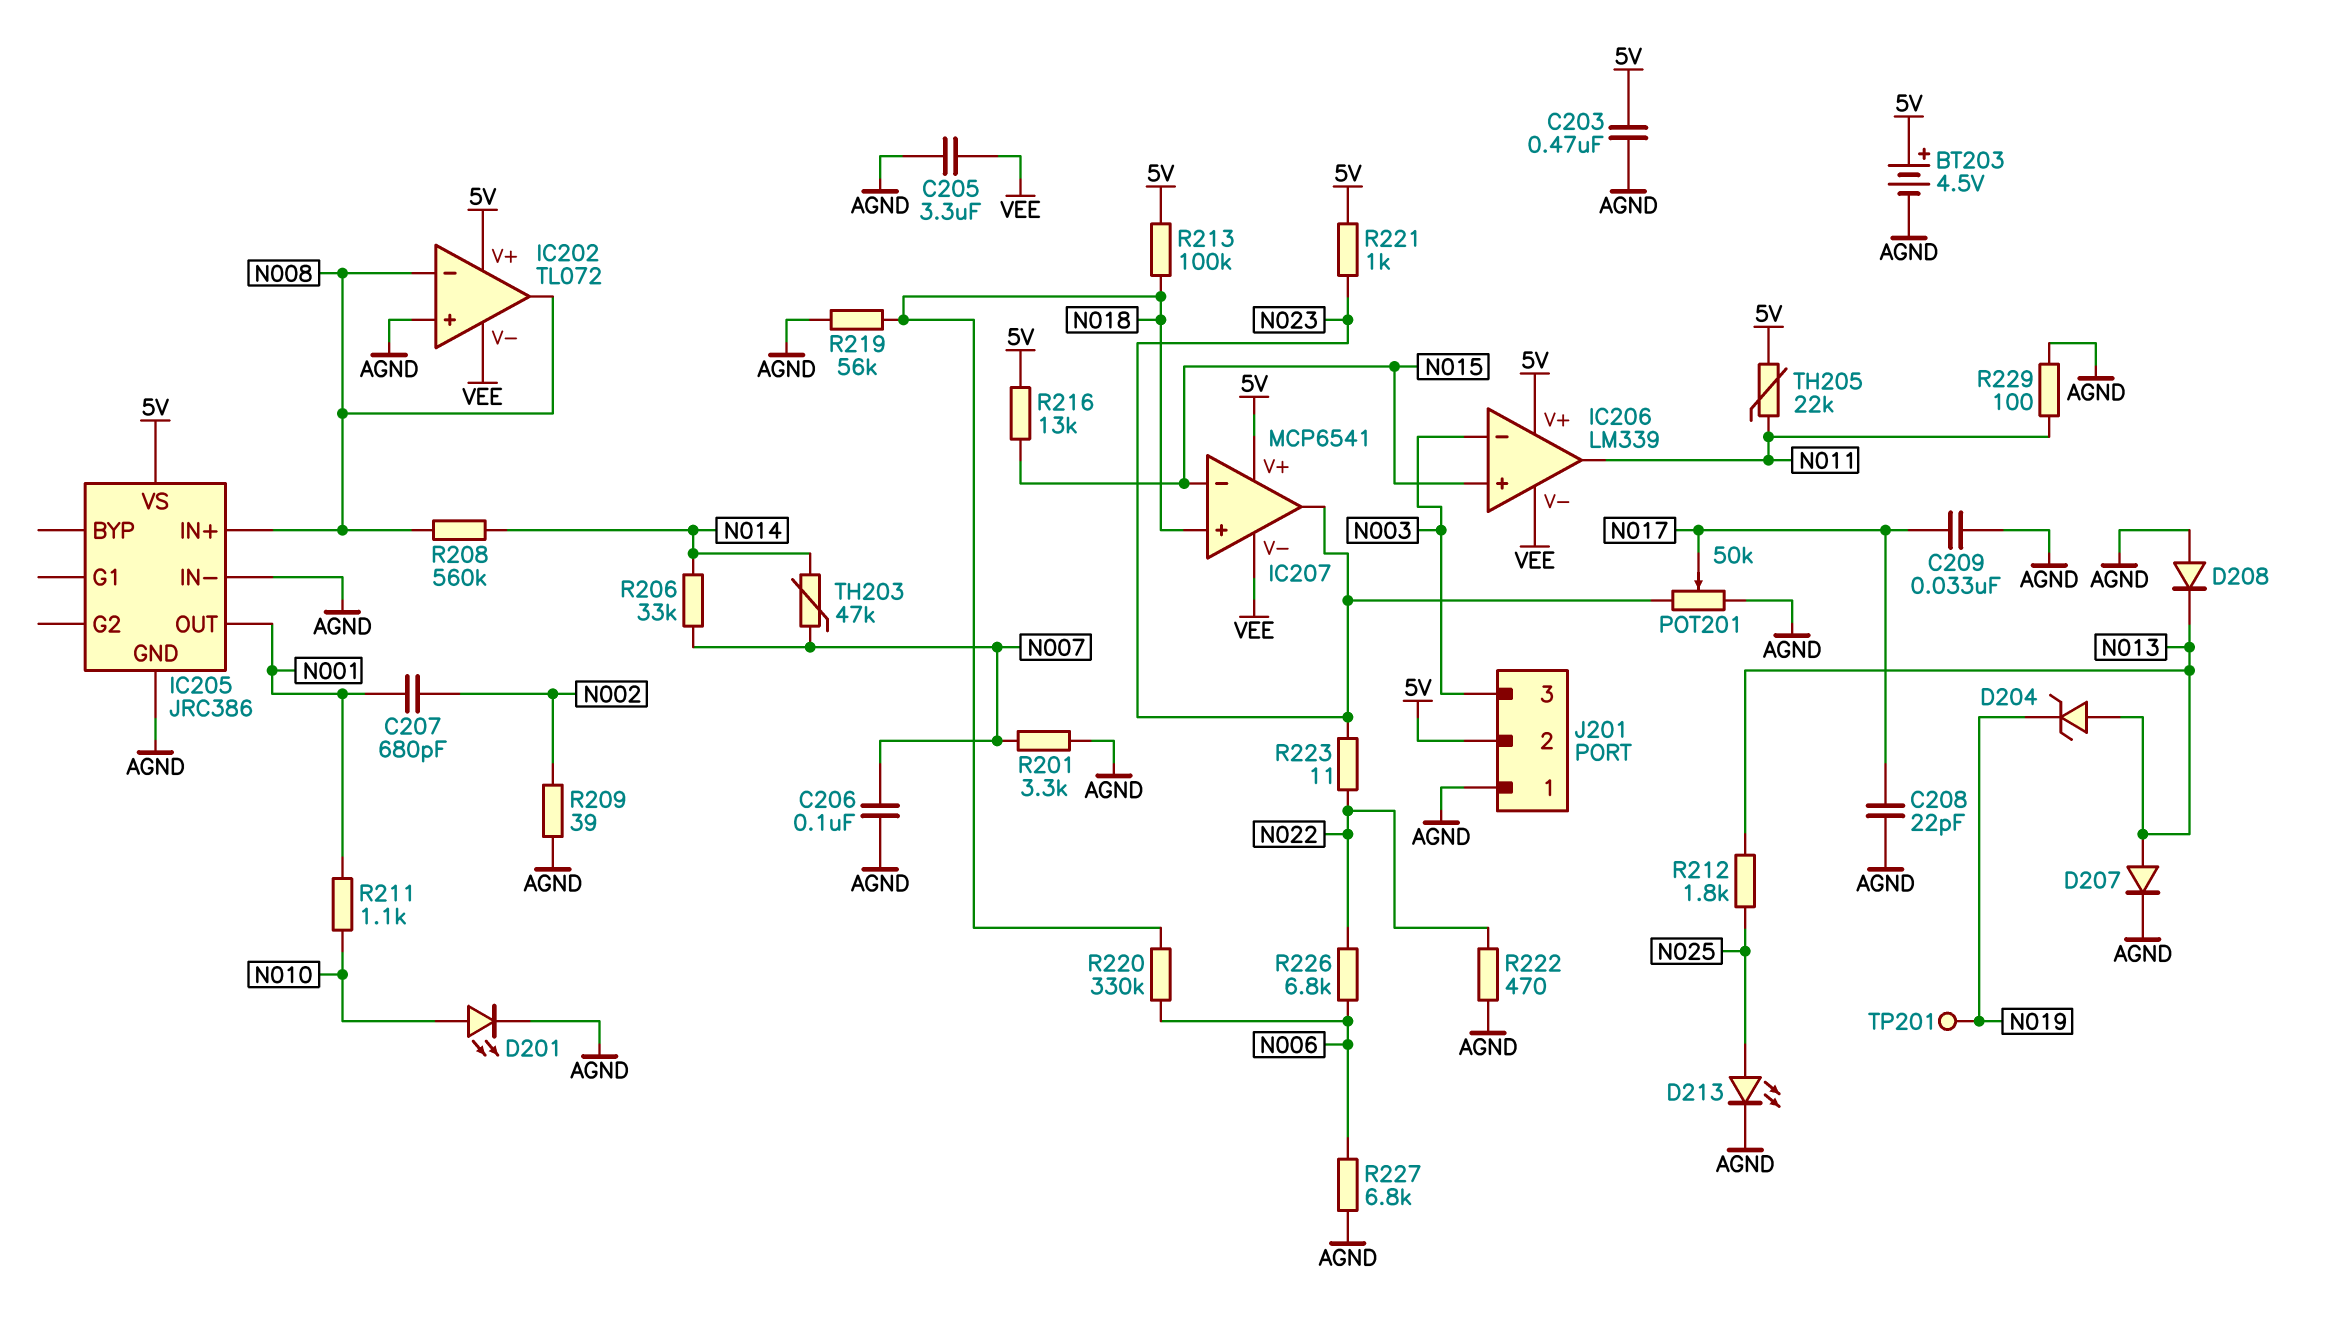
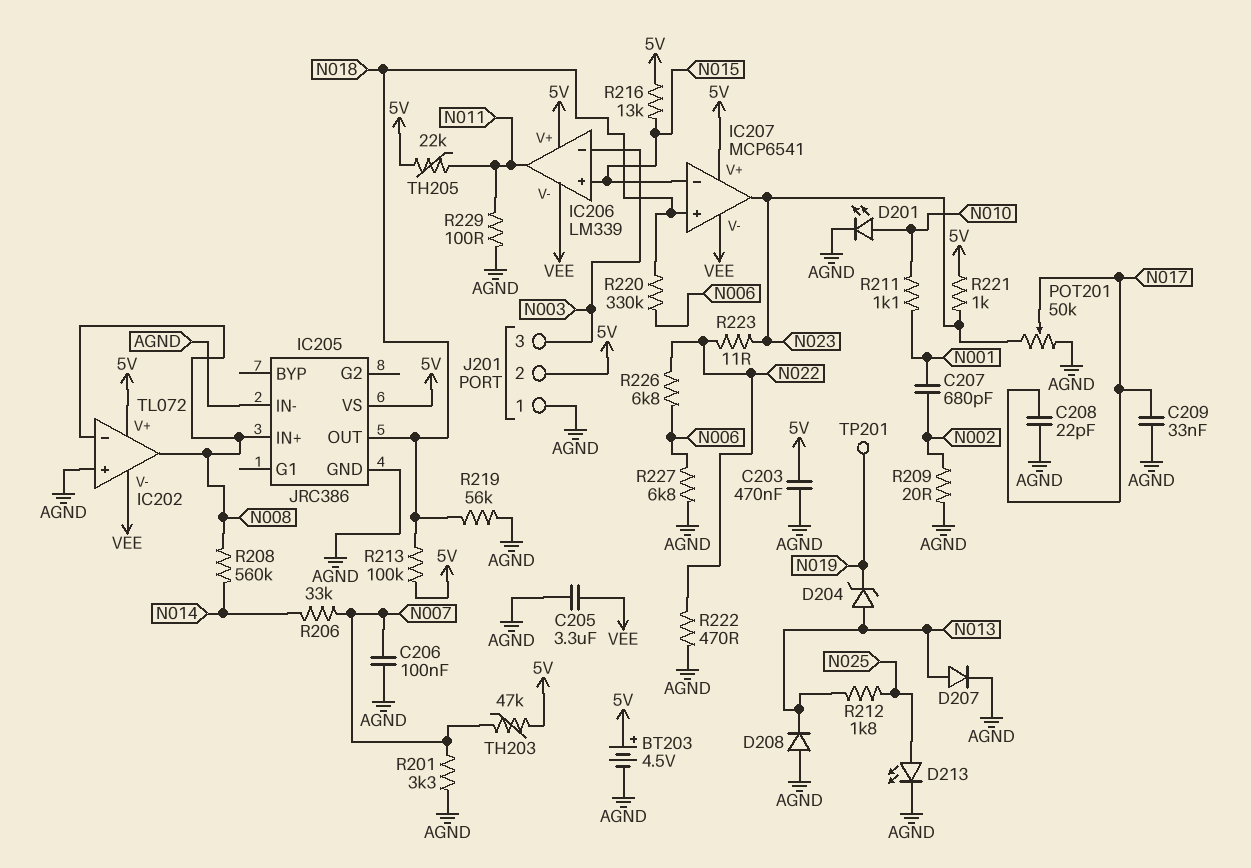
IC205 pin OUT: N001 -> N018
R209: 39 (AGND, N002) -> 20 (AGND, N002)
TH203: 47k (N007, N014) -> 47k (5V, N007)

